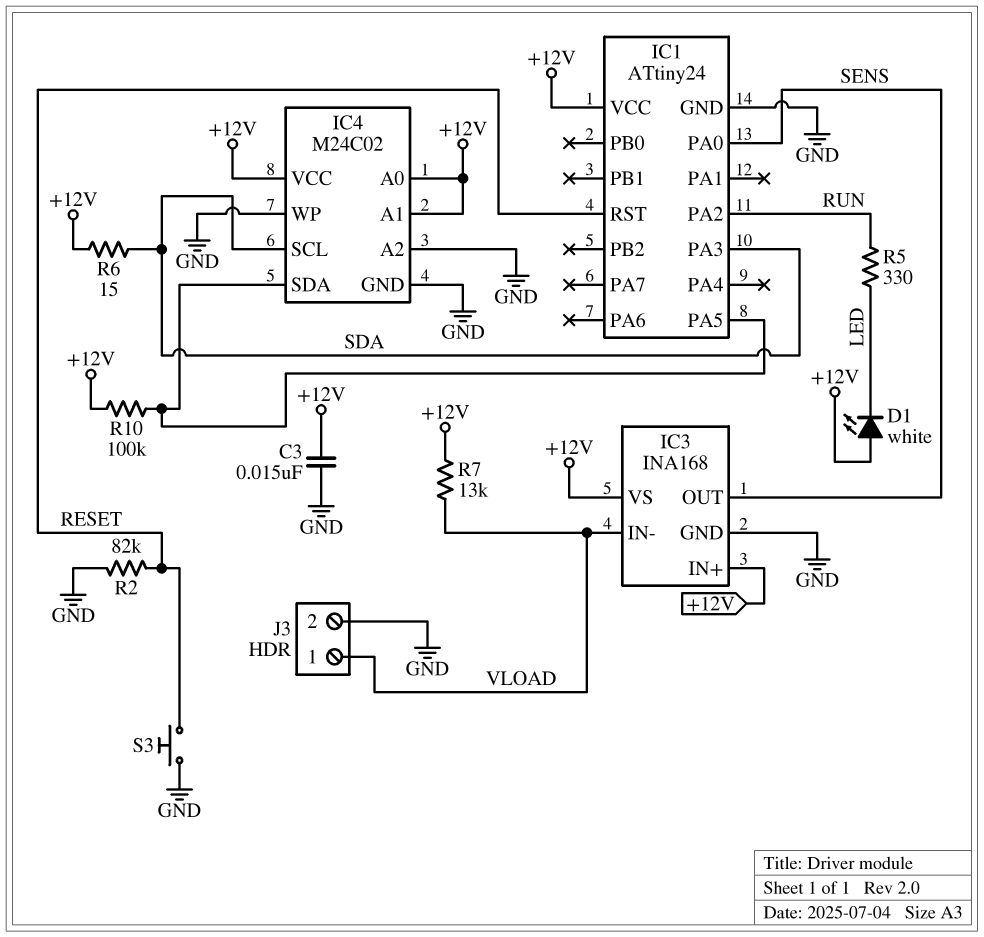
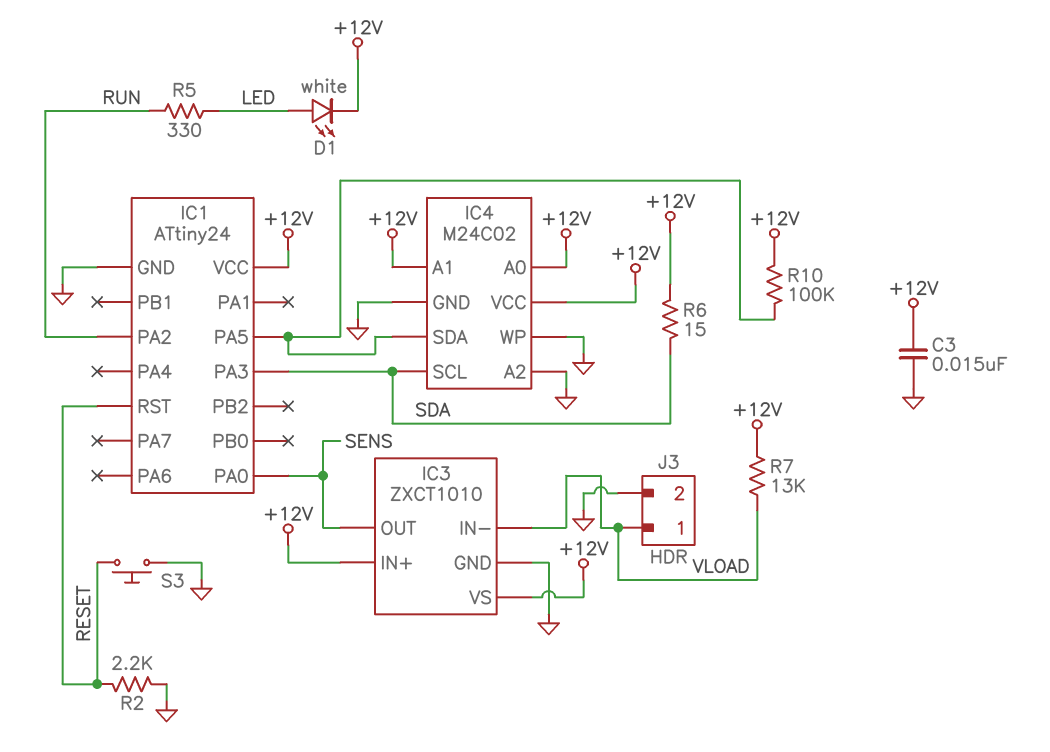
D1: LED white (A +12V, K LED) -> LED white (A LED, K +12V)
IC3: INA168 -> ZXCT1010
R2: 82k (GND, RESET) -> 2.2k (GND, RESET)

